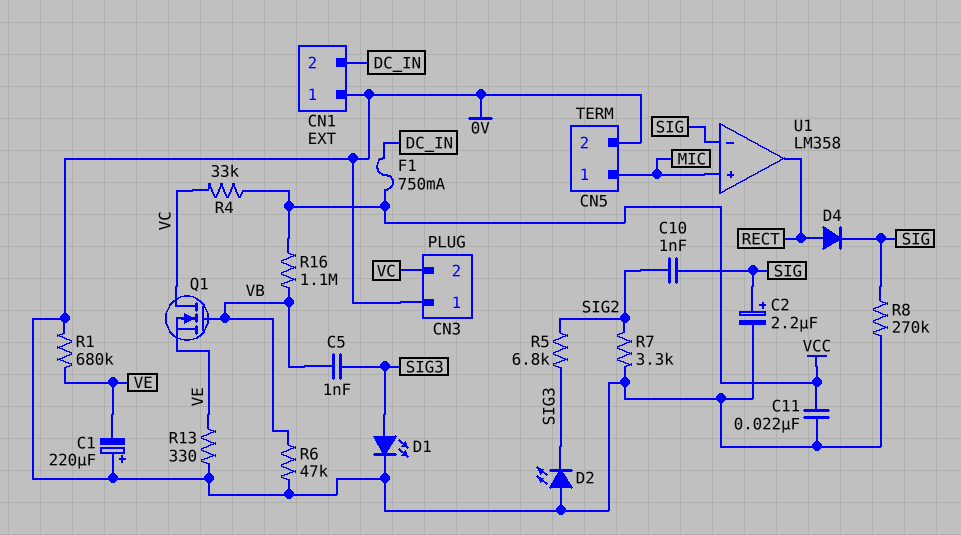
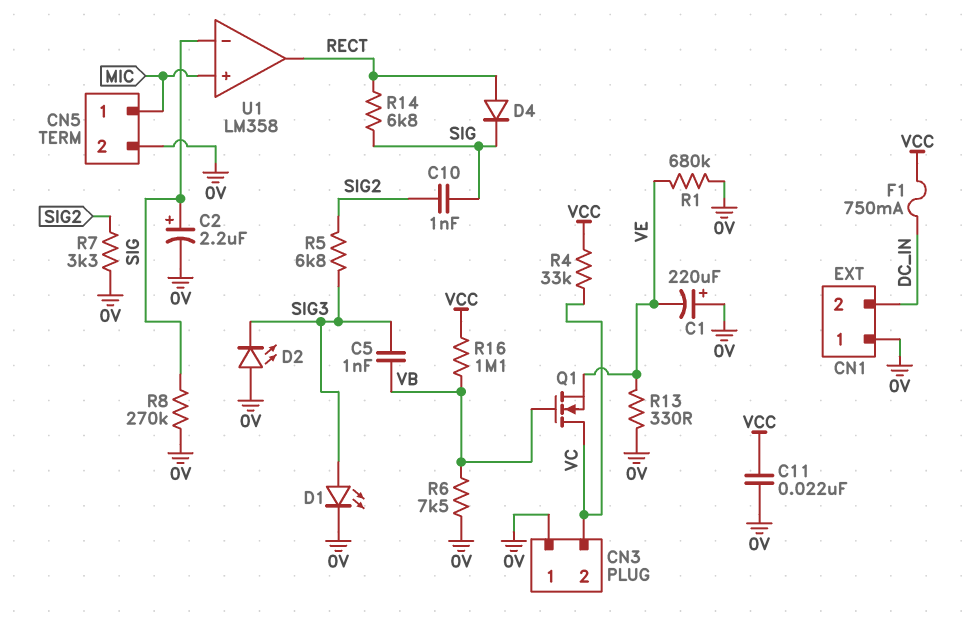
R6: 47k (0V, VB) -> 7.5k (0V, VB)
R14: none -> 6.8k (RECT, SIG)

